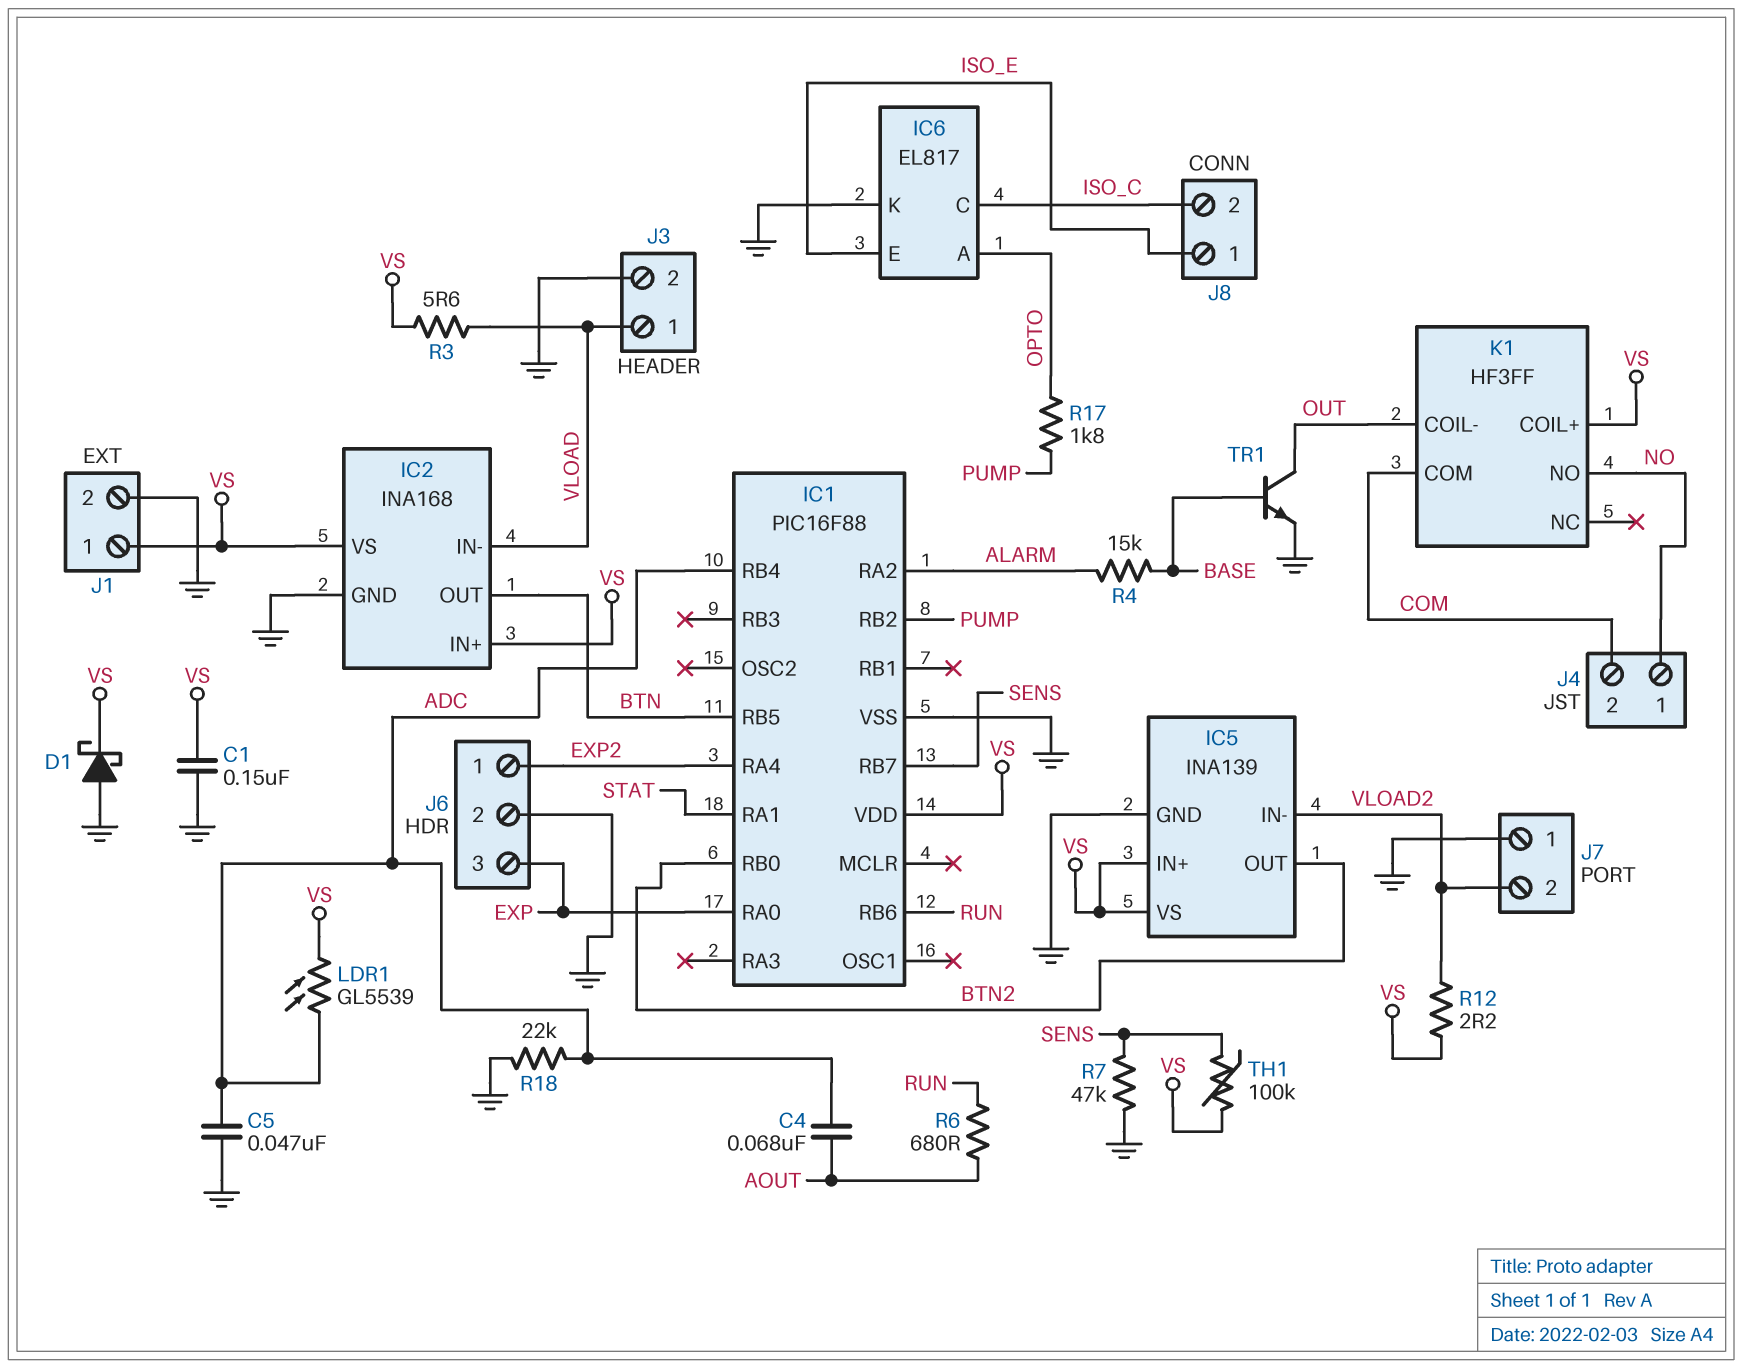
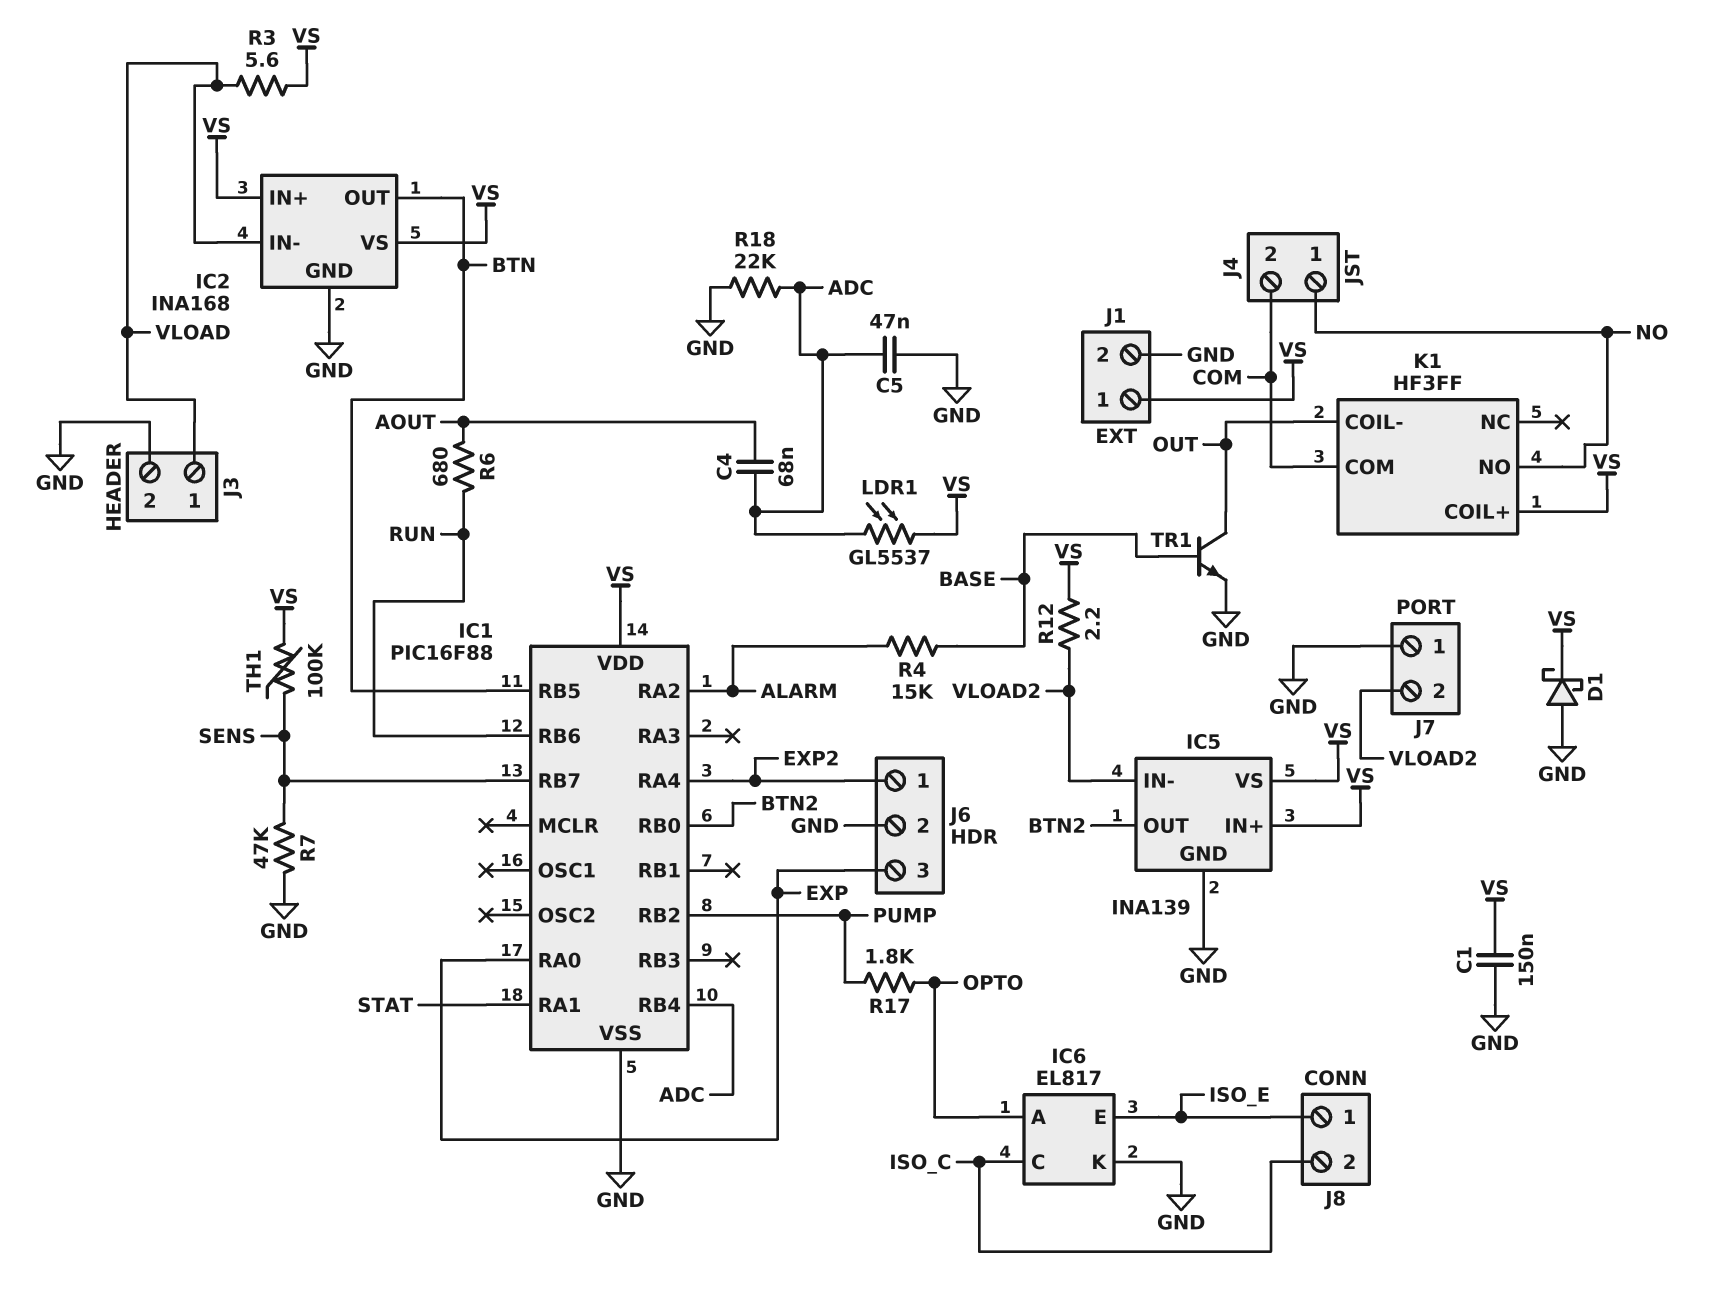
LDR1: GL5539 (ADC, VS) -> GL5537 (ADC, VS)

